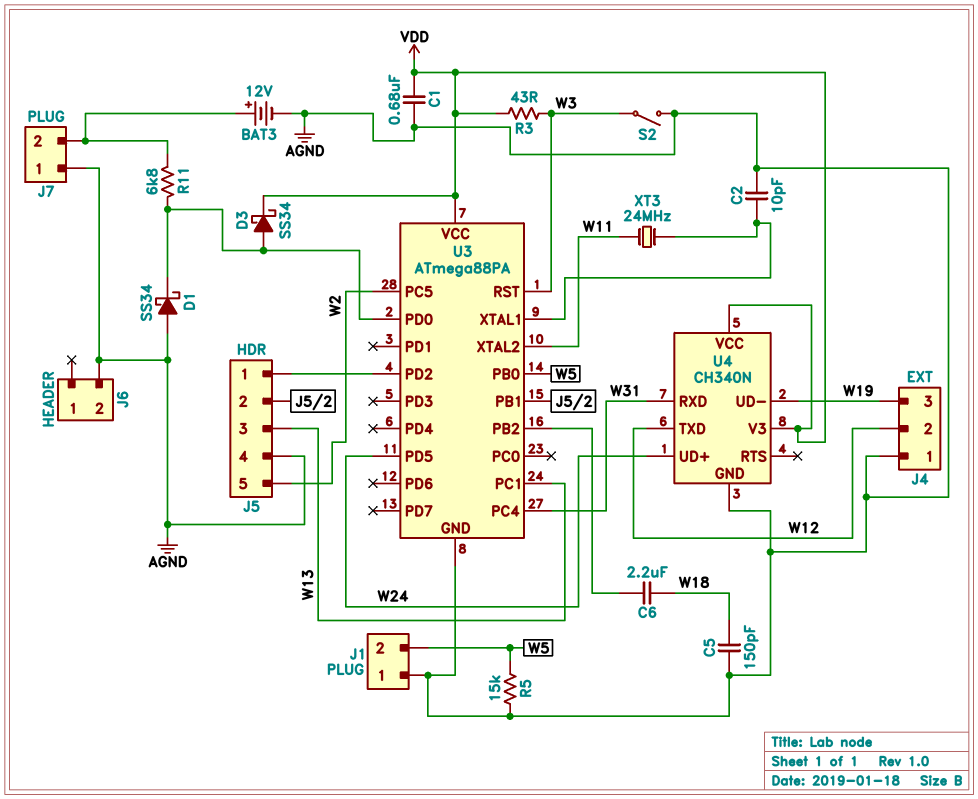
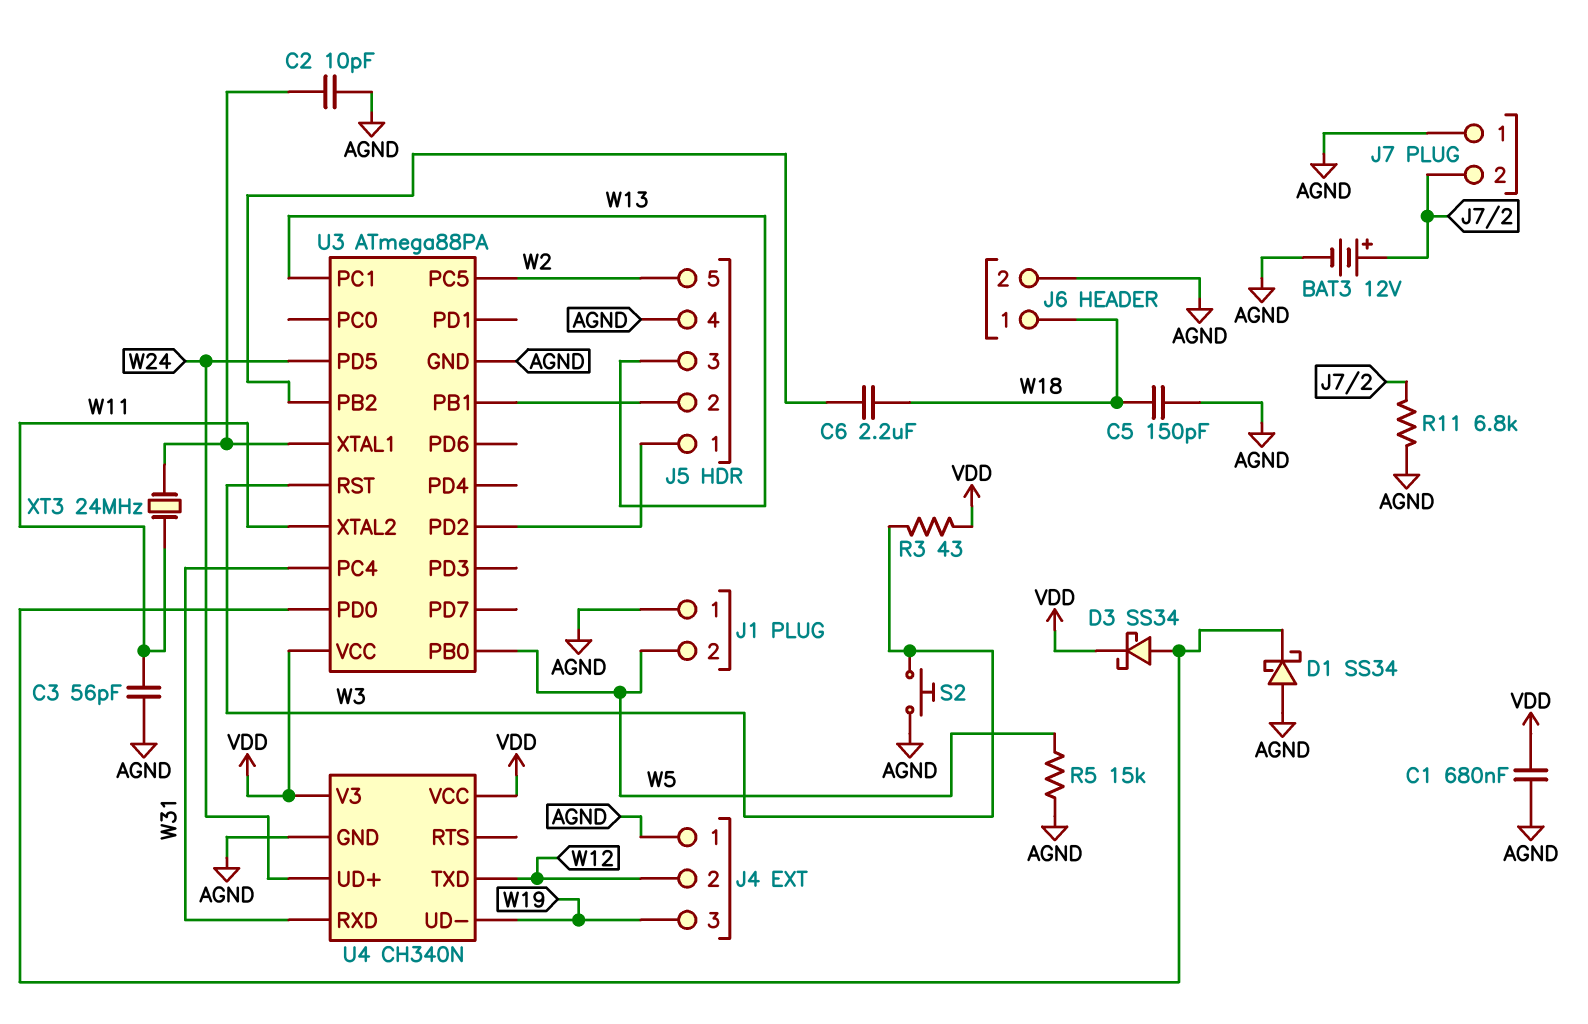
C3: none -> 56pF (AGND, W11)
J6 pin 1: none -> W18
R11: 6.8k (J7/2, U3/PD0) -> 6.8k (AGND, J7/2)
S2: switch (AGND, W3) -> button (AGND, W3)

